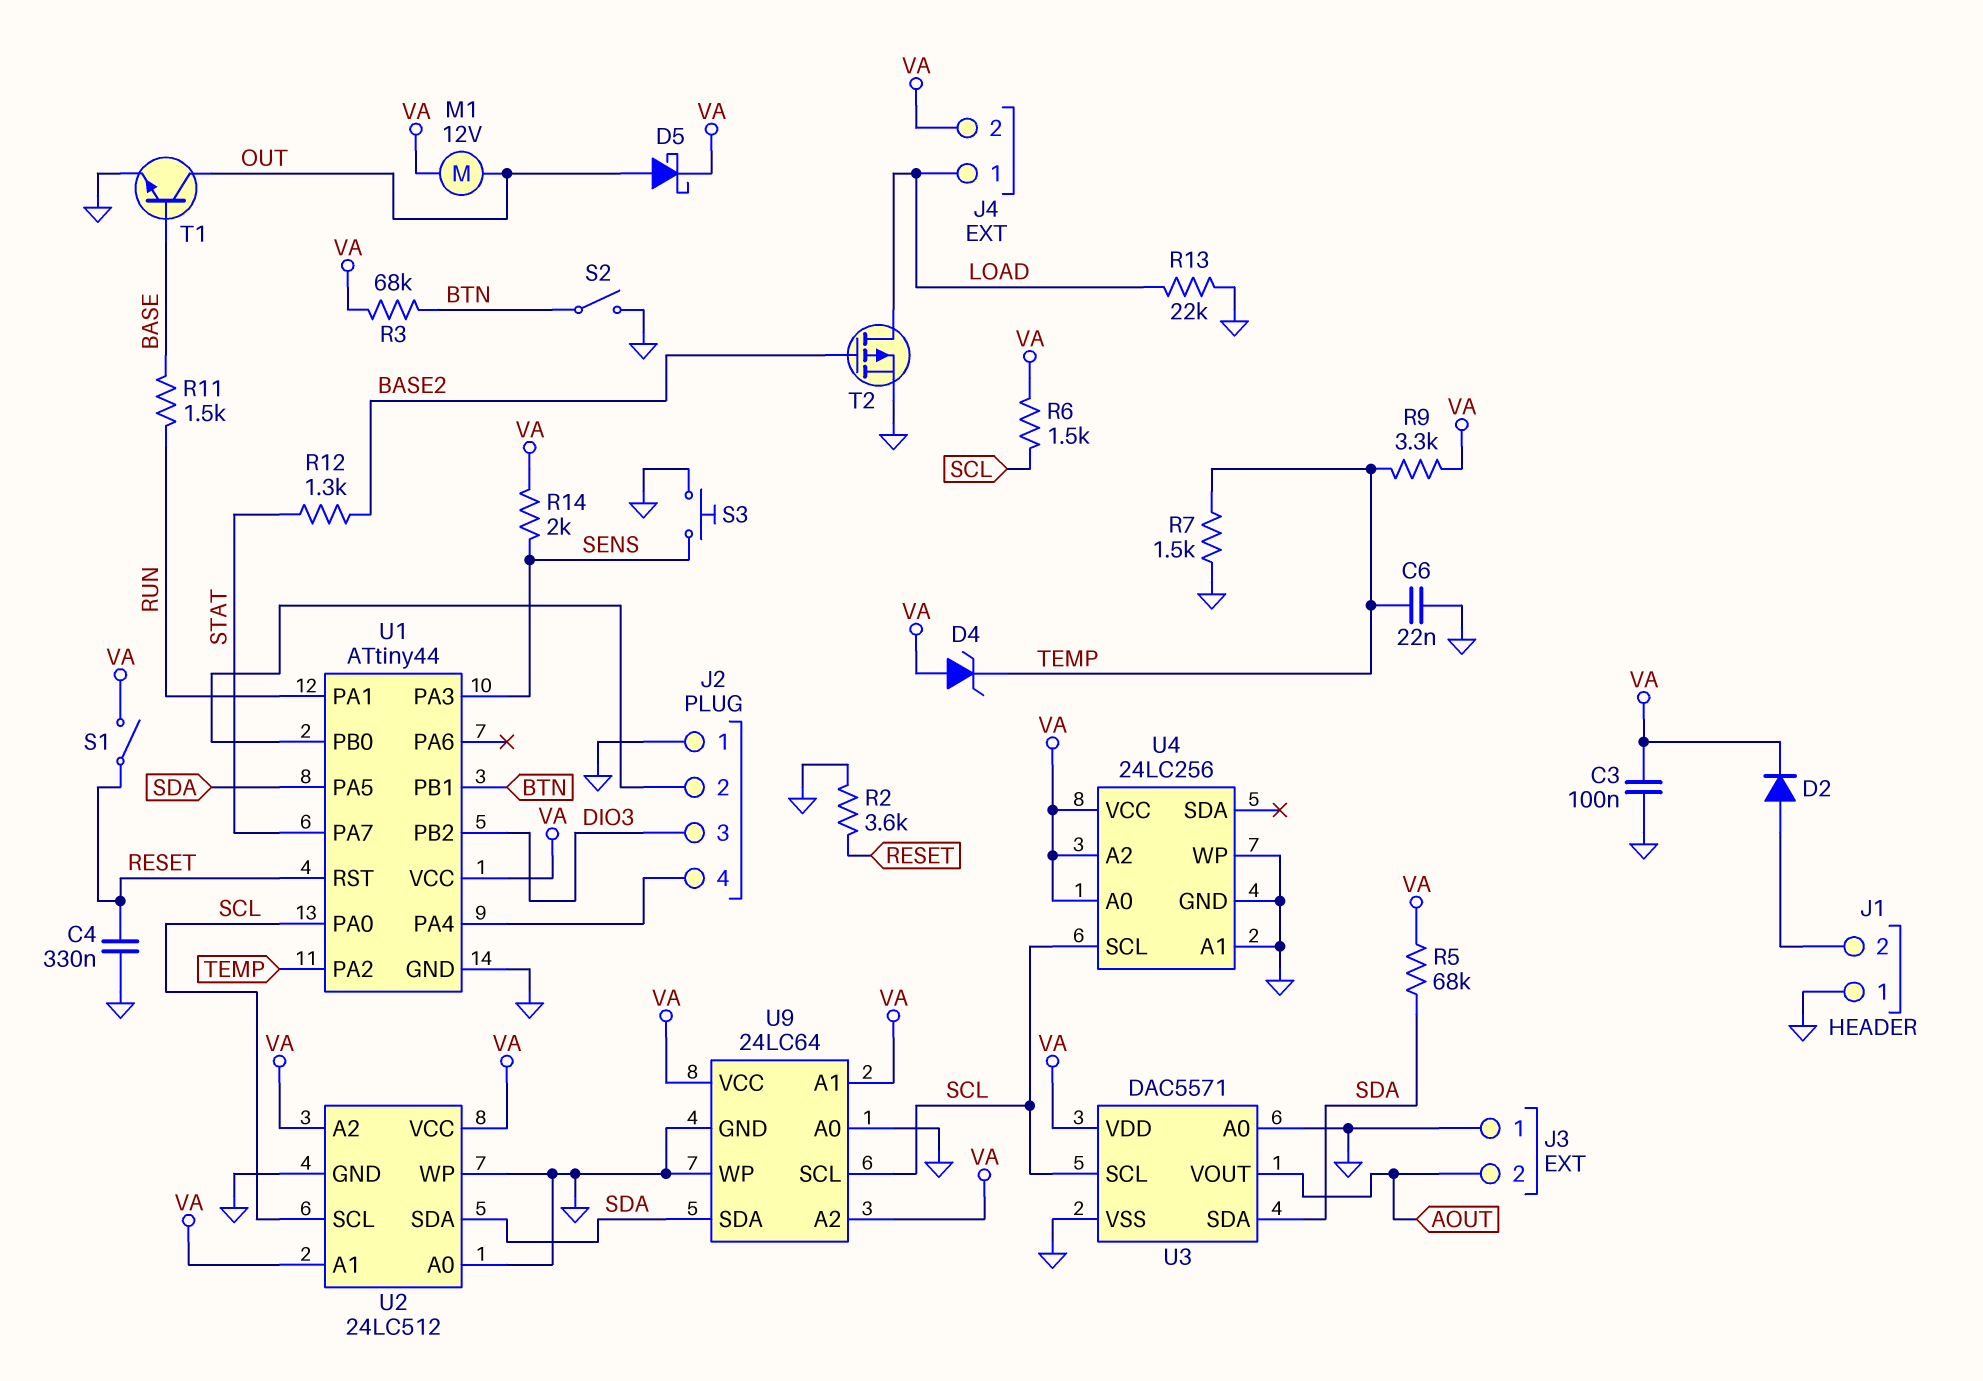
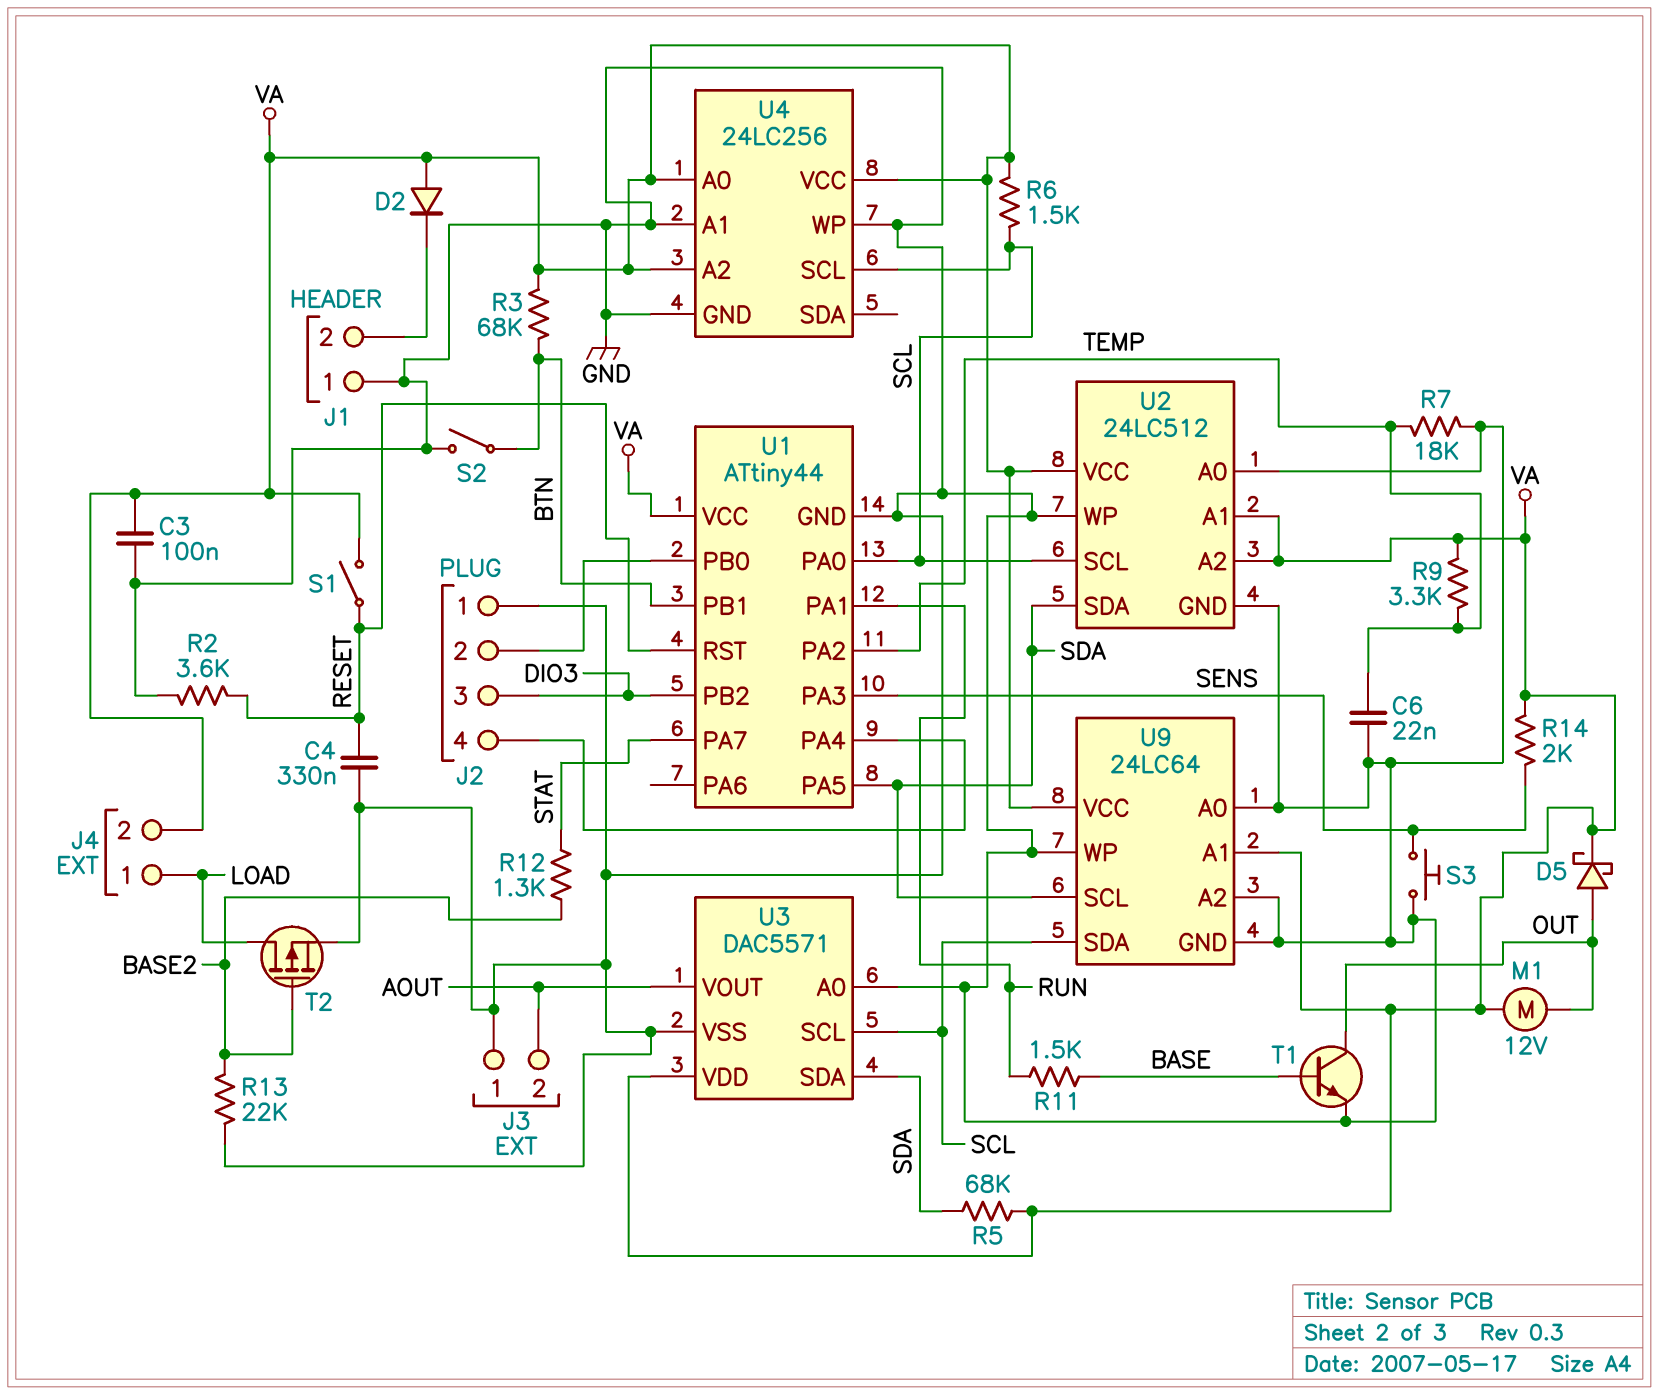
D2: diode (A J1/2, K VA) -> diode (A VA, K J1/2)
D4: zener (A VA, K TEMP) -> none
R7: 1.5k (GND, TEMP) -> 18k (GND, TEMP)
R13: 22k (GND, LOAD) -> 22k (BASE2, GND)
U9 pin A2: VA -> GND
U9 pin SCL: SCL -> SDA
U9 pin SDA: SDA -> SCL

